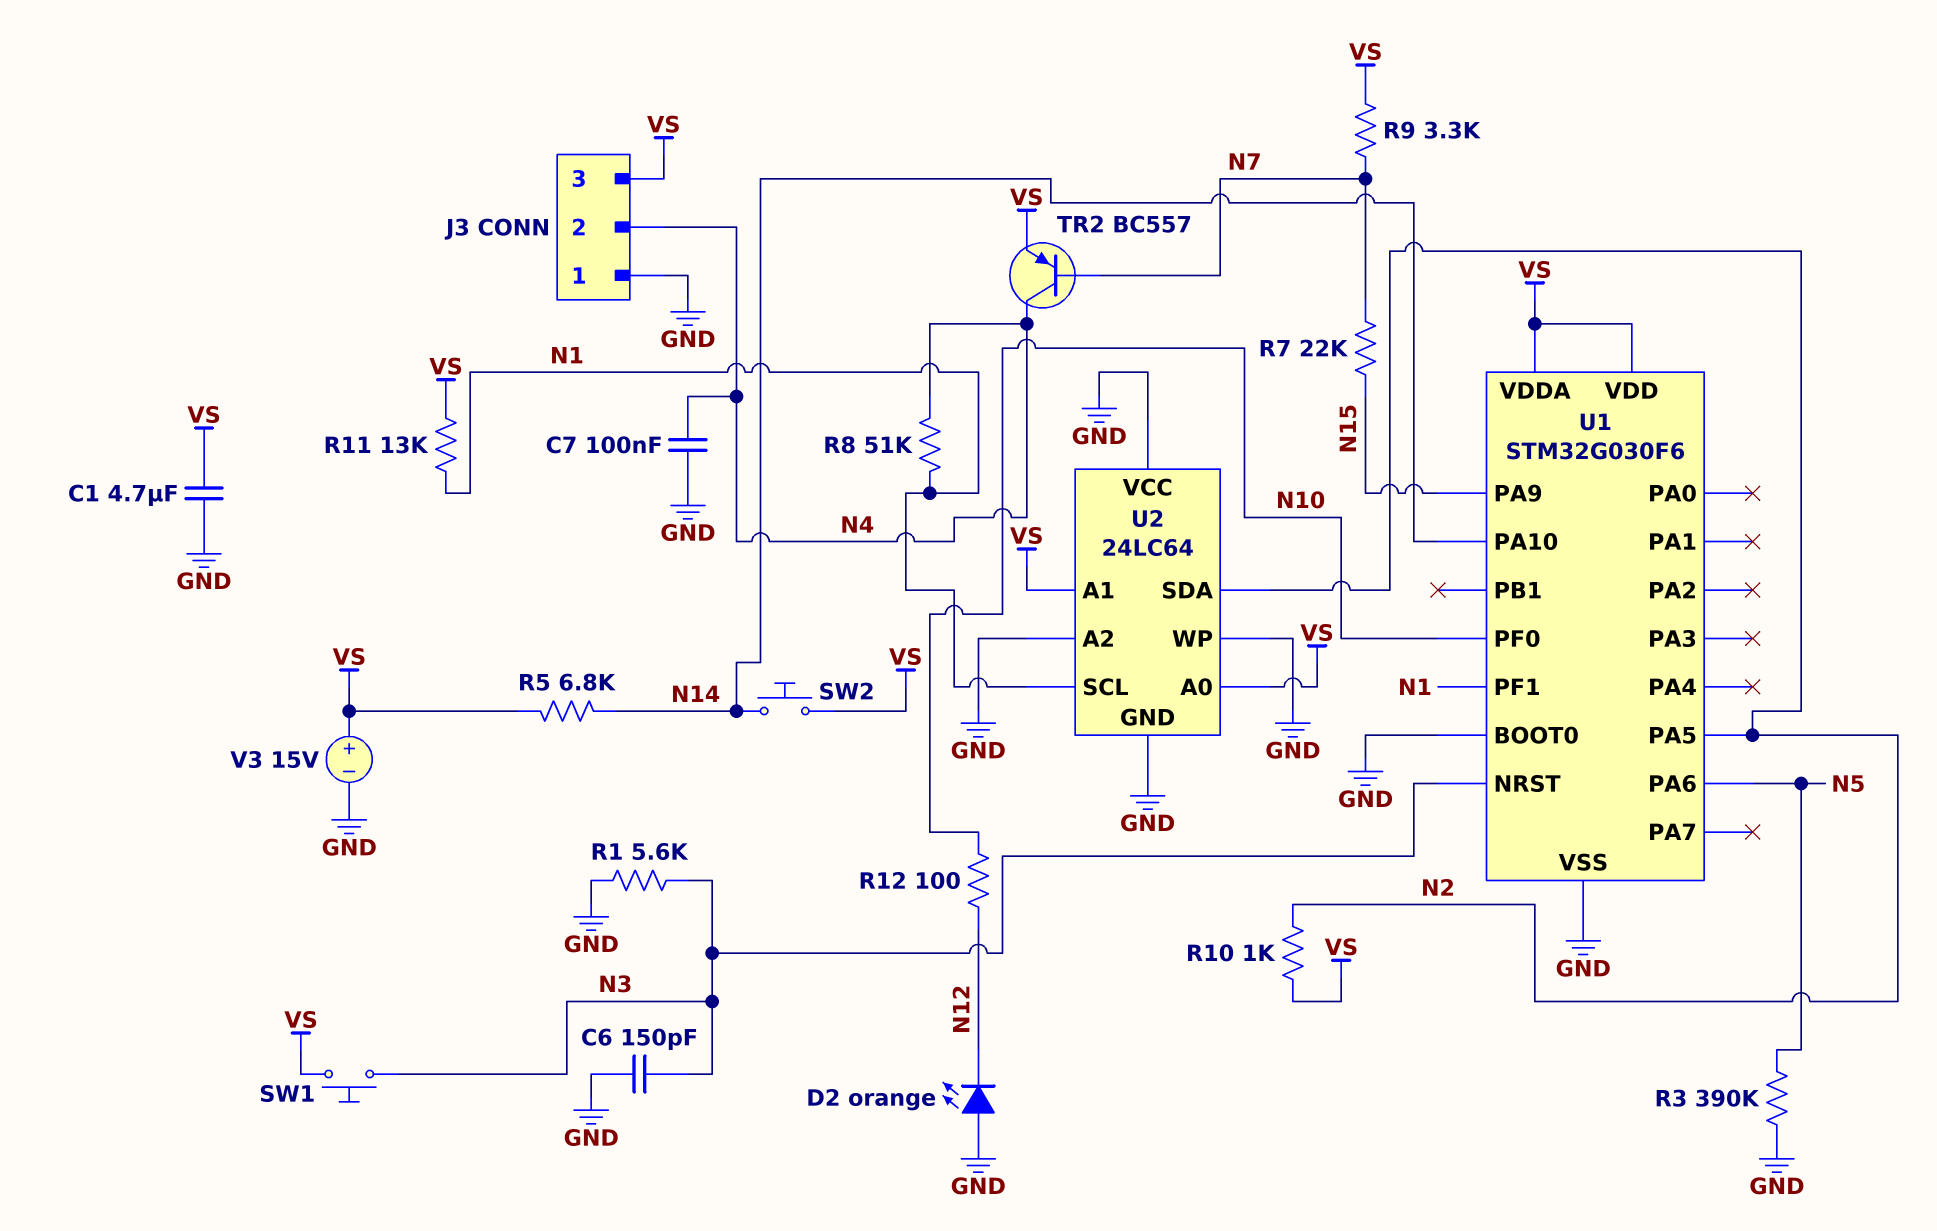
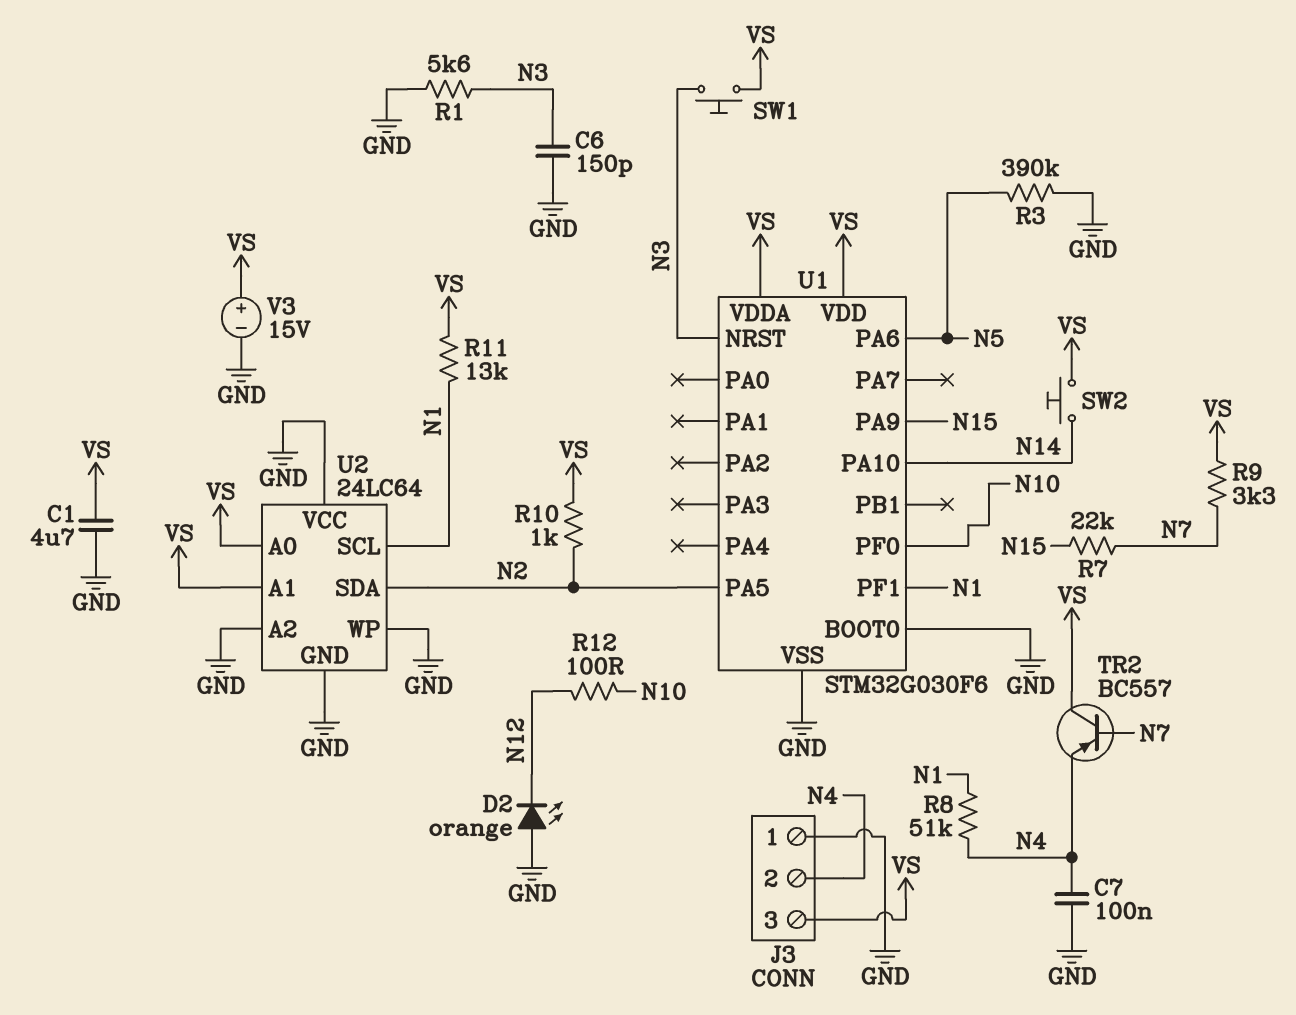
R5: 6.8k (N14, VS) -> none
TR2: PNP BC557 (B N7, C N4, E VS) -> PNP BC557 (B N7, C VS, E N4)

